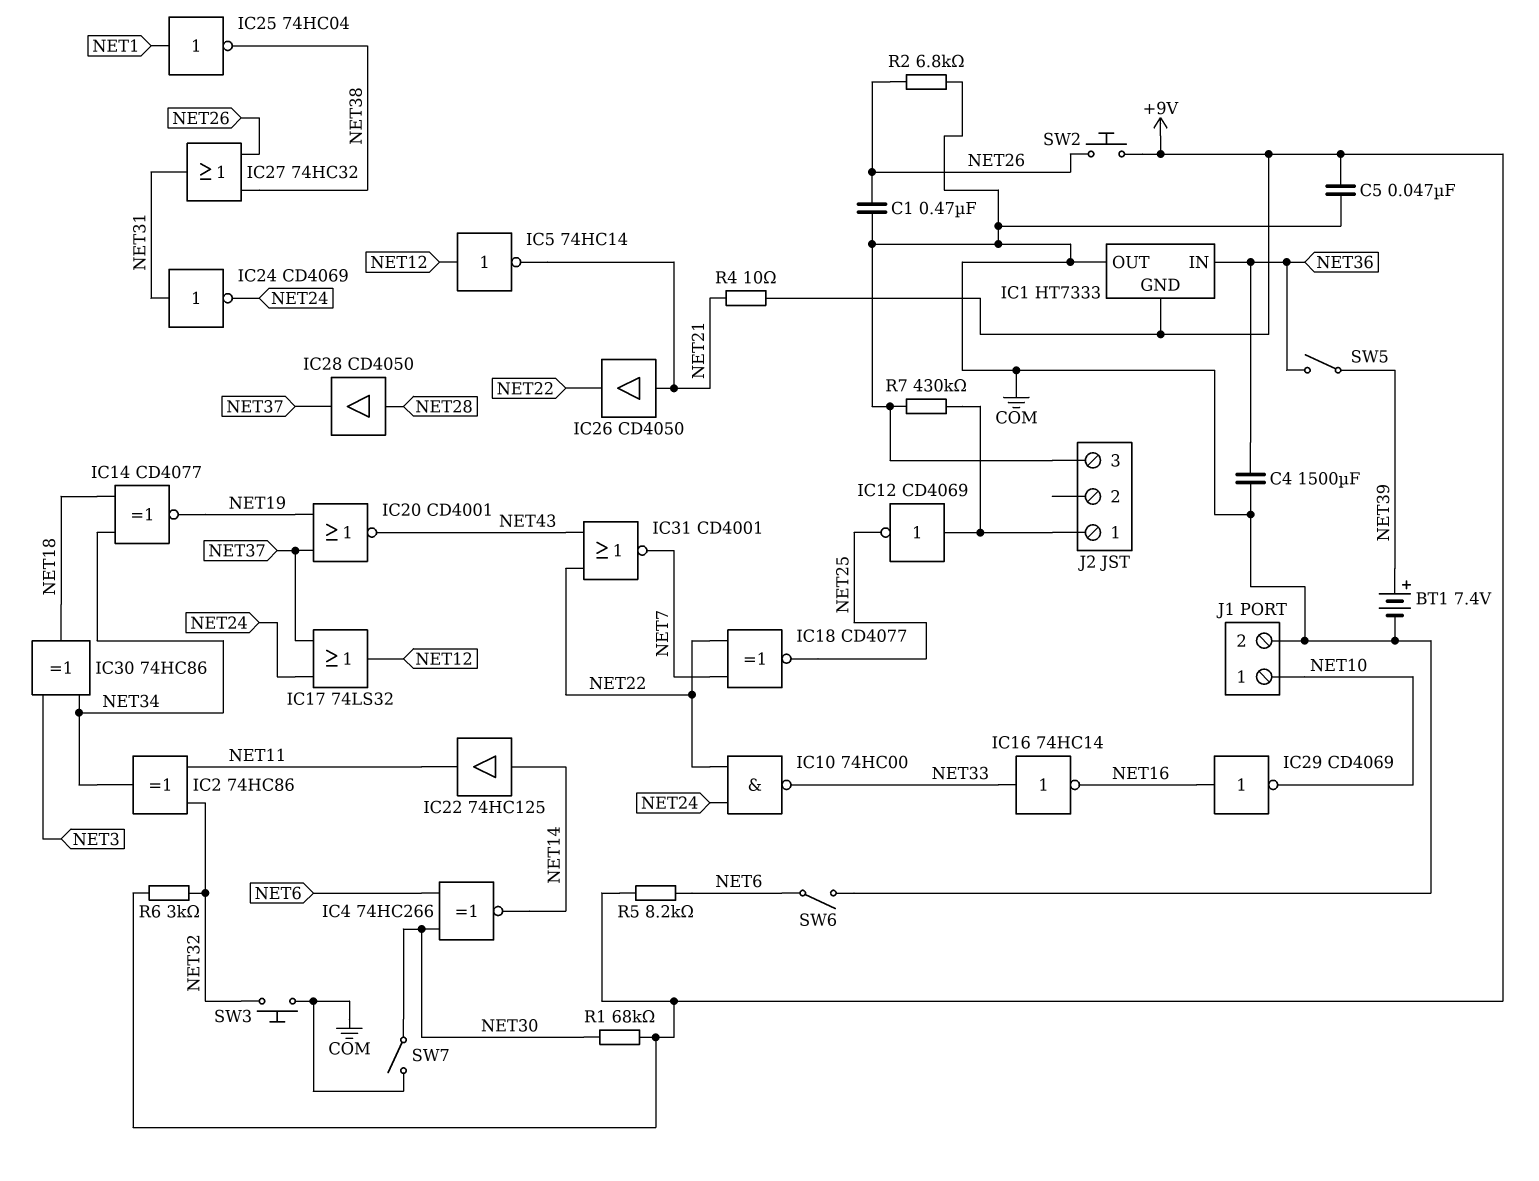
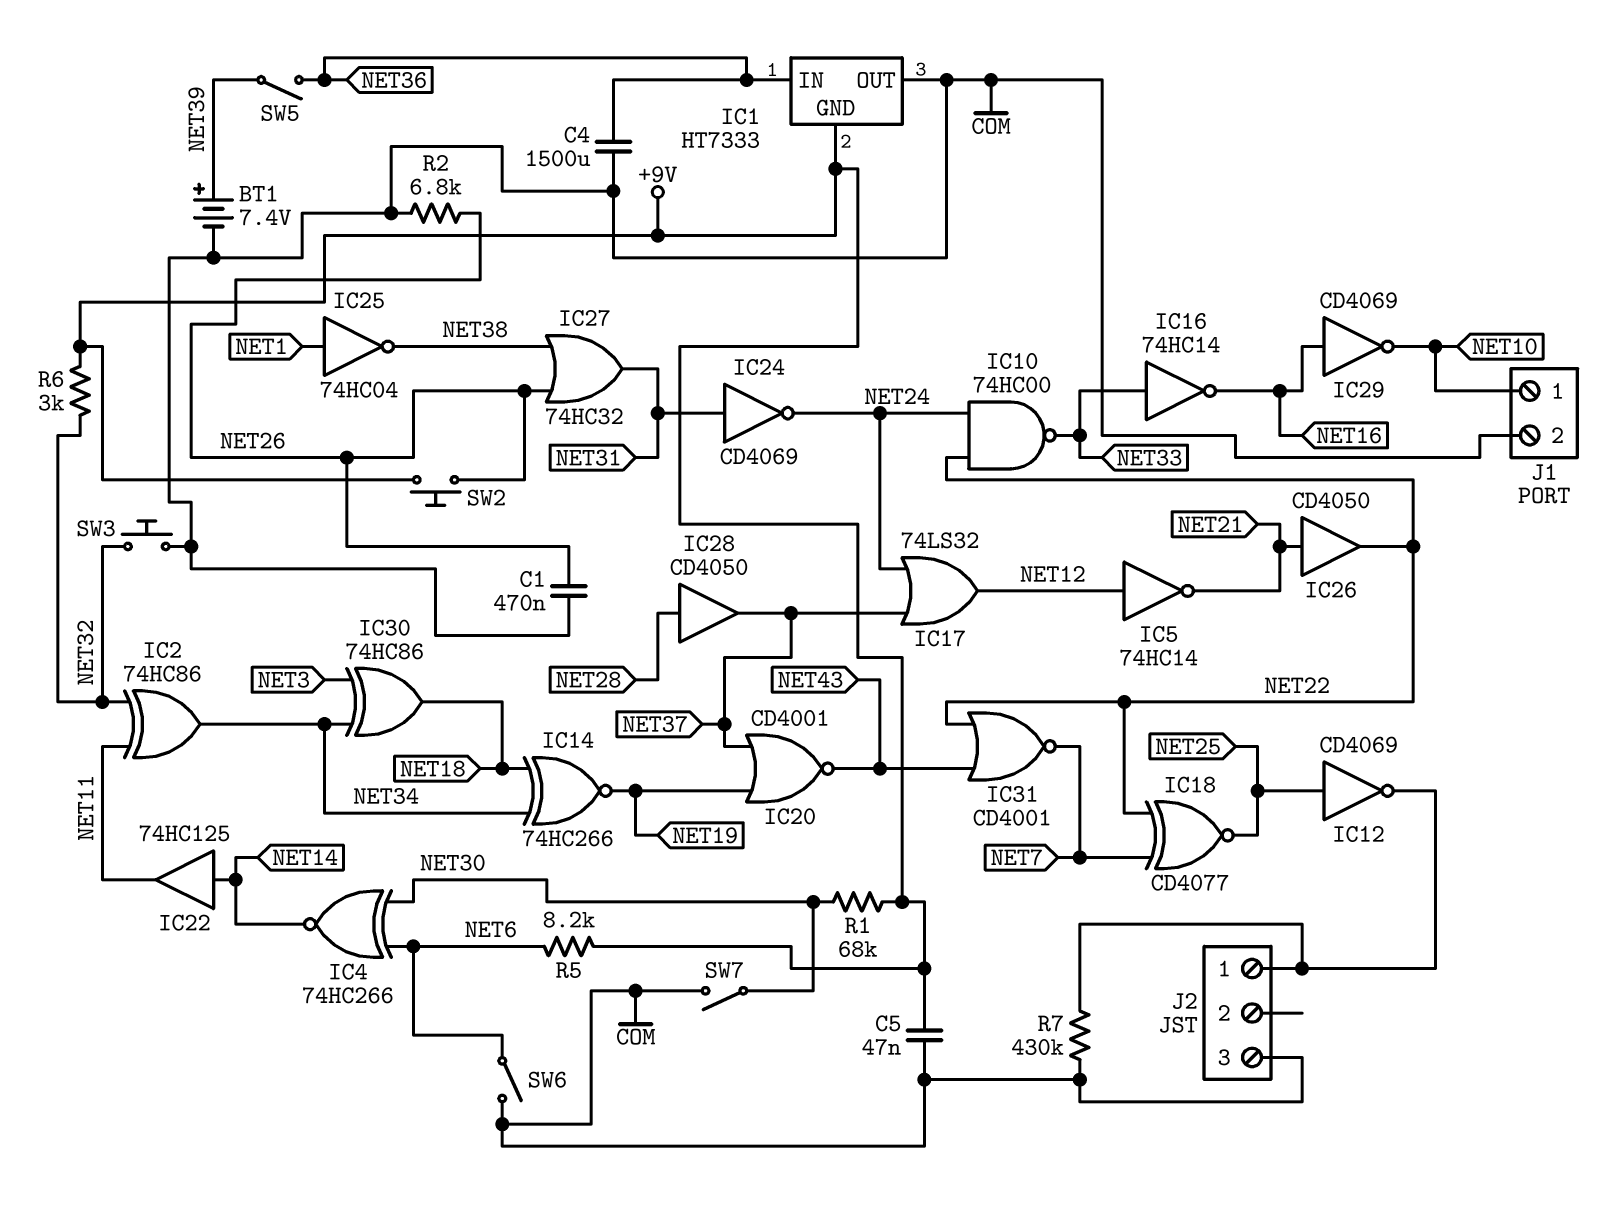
IC12: NOT CD4069 (in J2/1, out NET25) -> NOT CD4069 (in NET25, out J2/1)
IC14: XNOR CD4077 (in NET18, in NET34, out NET19) -> XNOR 74HC266 (in NET18, in NET34, out NET19)
R4: 10 (+9V, NET21) -> none

